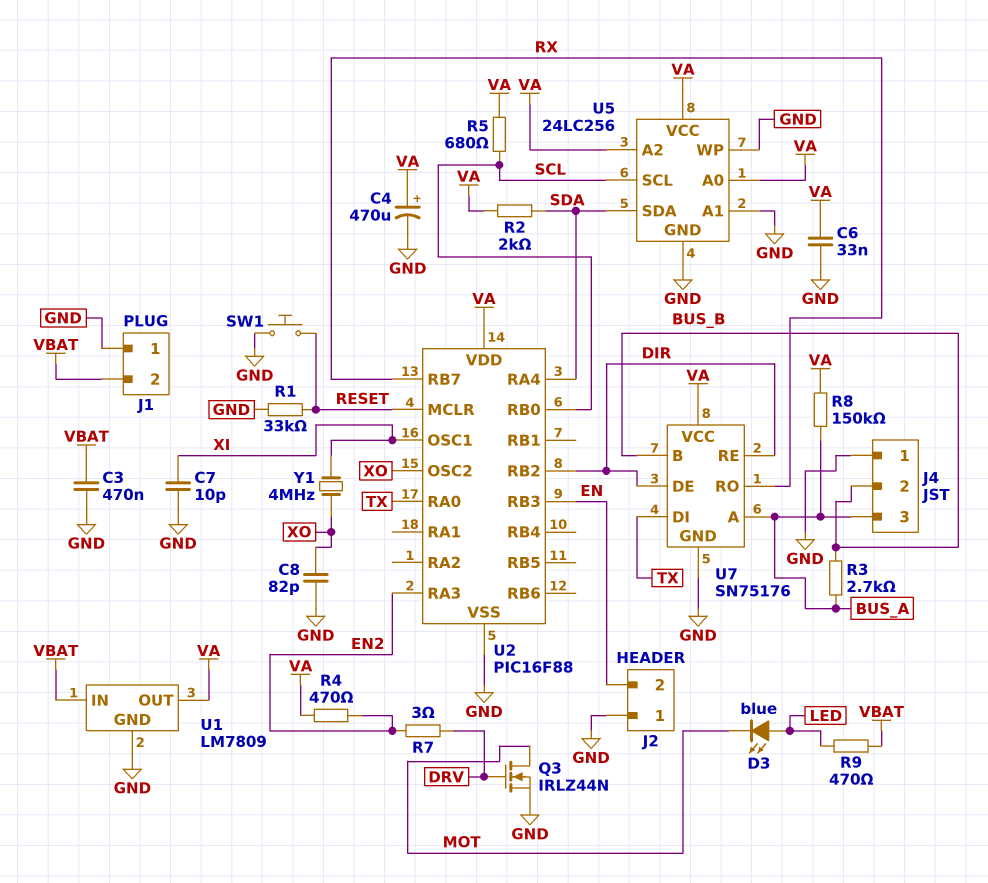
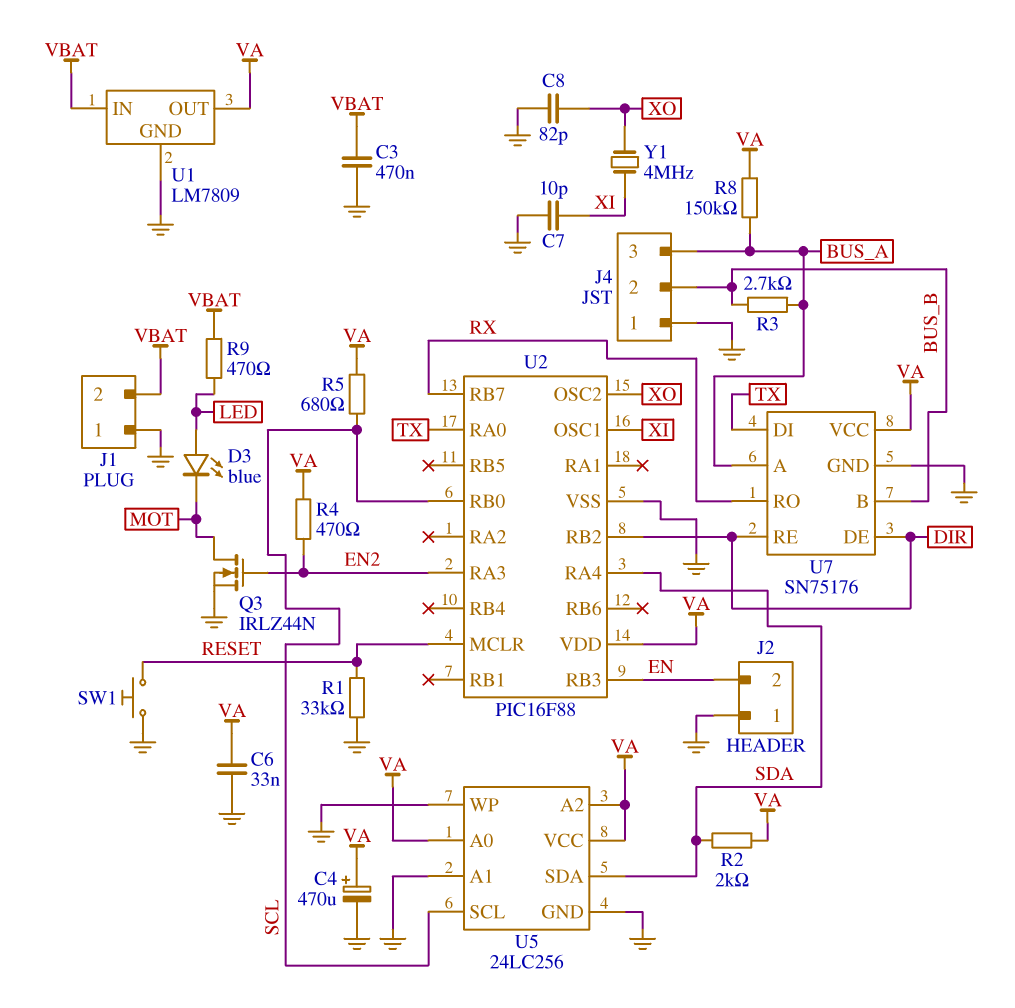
Q3: NMOS IRLZ44N (G DRV, D MOT, S GND) -> NMOS IRLZ44N (G EN2, D MOT, S GND)
R7: 3 (DRV, EN2) -> none

